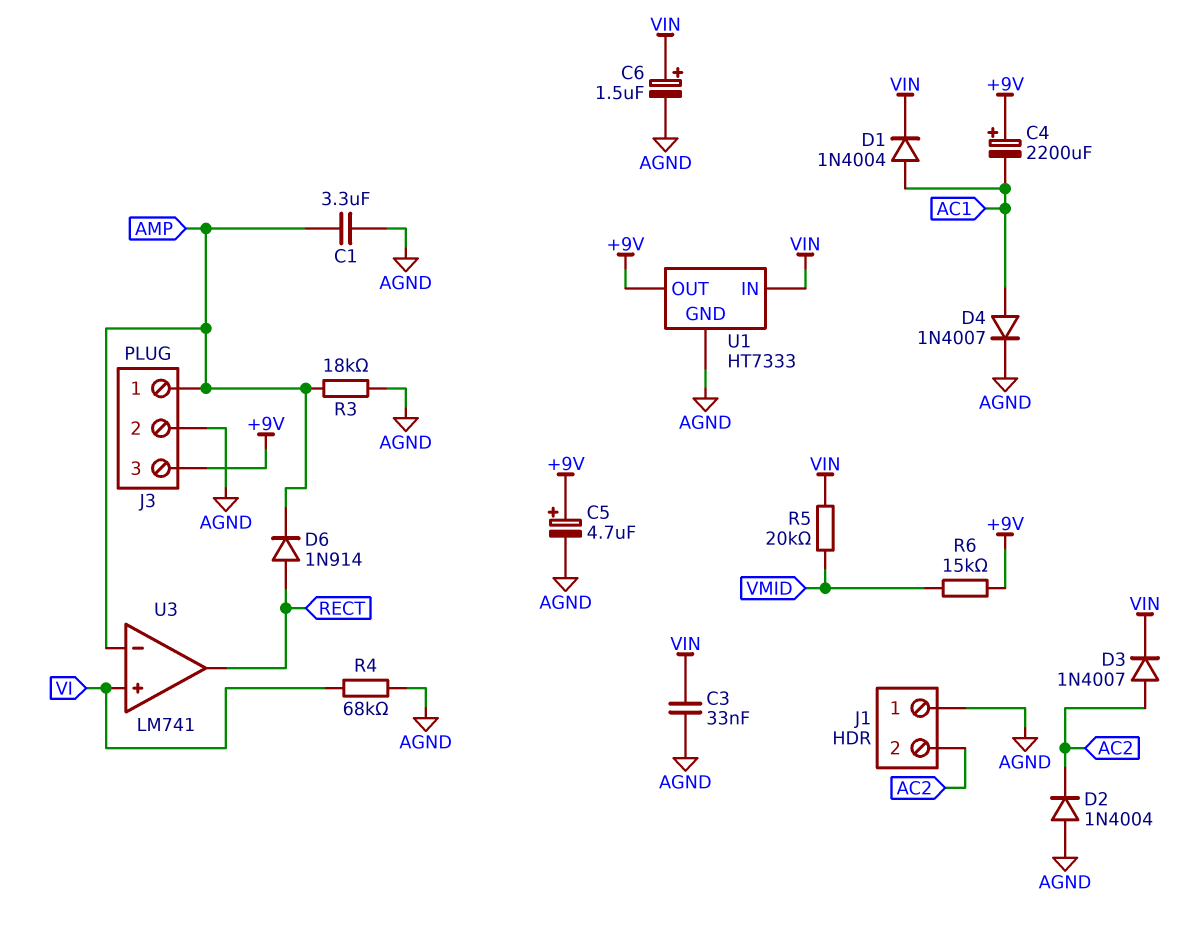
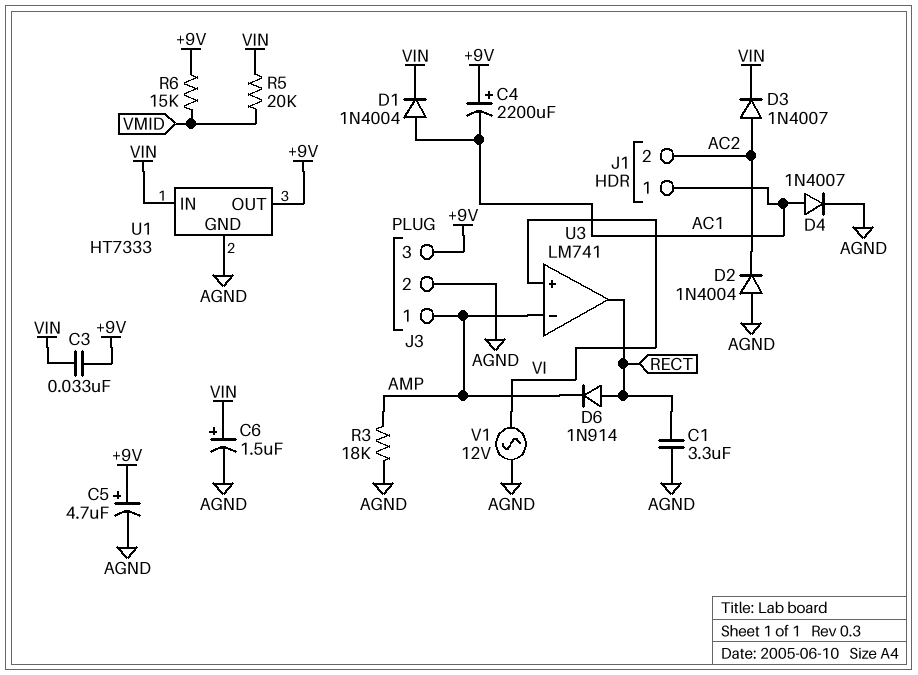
C1: 3.3uF (AGND, AMP) -> 3.3uF (AGND, RECT)
C3: 33nF (AGND, VIN) -> 33nF (+9V, VIN)
J1 pin 1: AGND -> AC1
R4: 68k (AGND, VI) -> none
V1: none -> AC 12V (AGND, VI)

